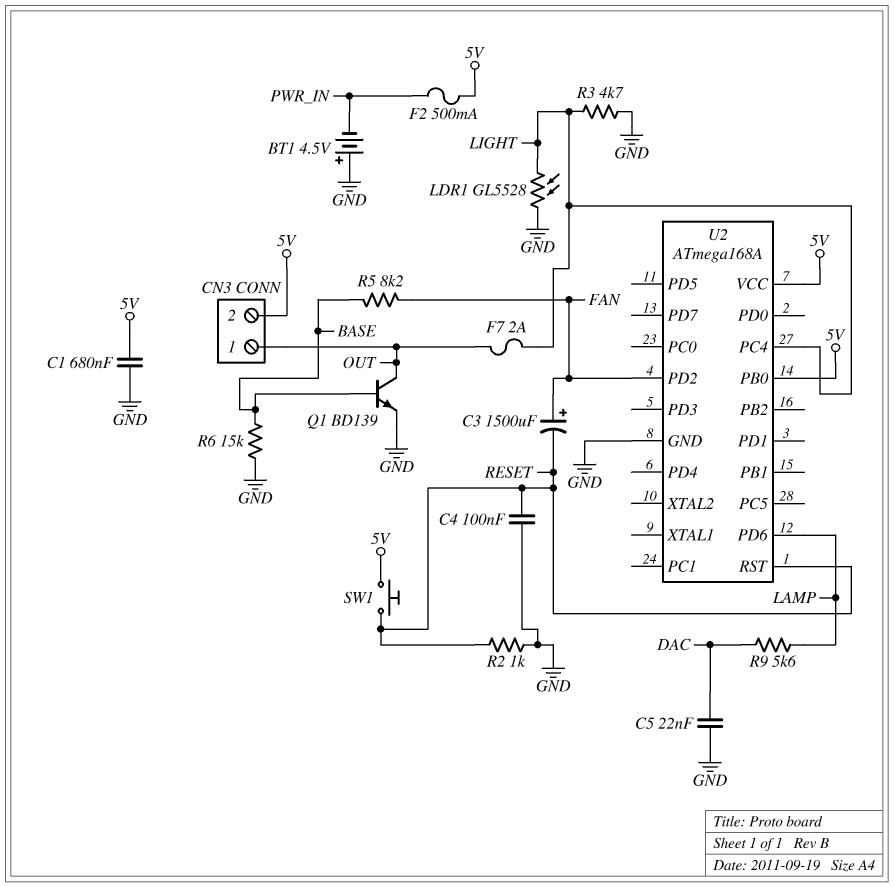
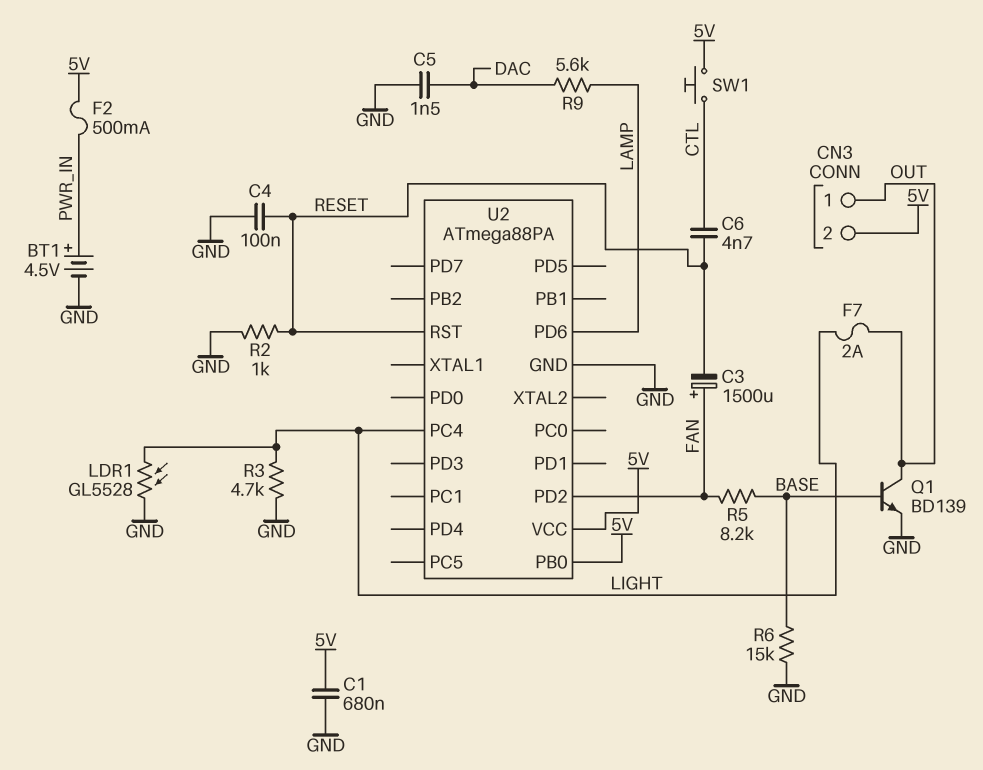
BT1: 4.5V (plus GND, minus PWR_IN) -> 4.5V (plus PWR_IN, minus GND)
C5: 22nF (DAC, GND) -> 1.5nF (DAC, GND)
C6: none -> 4.7nF (CTL, RESET)
SW1: button (5V, RESET) -> button (5V, CTL)
U2: ATmega168A -> ATmega88PA

